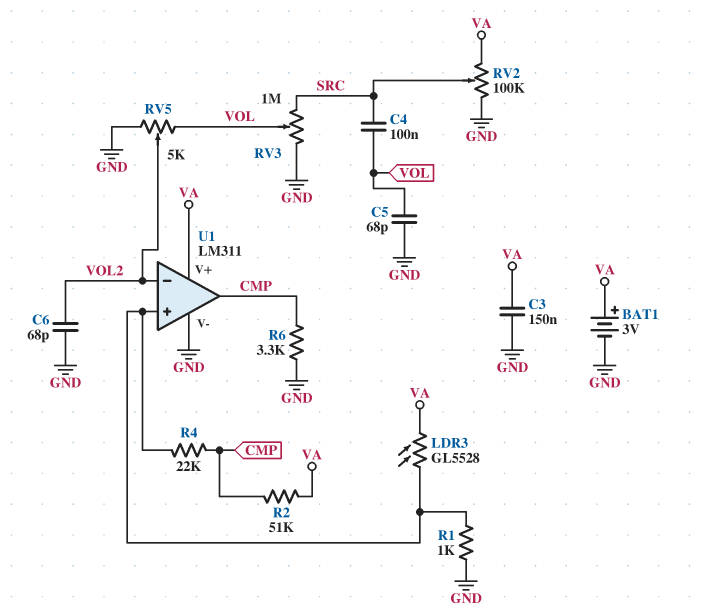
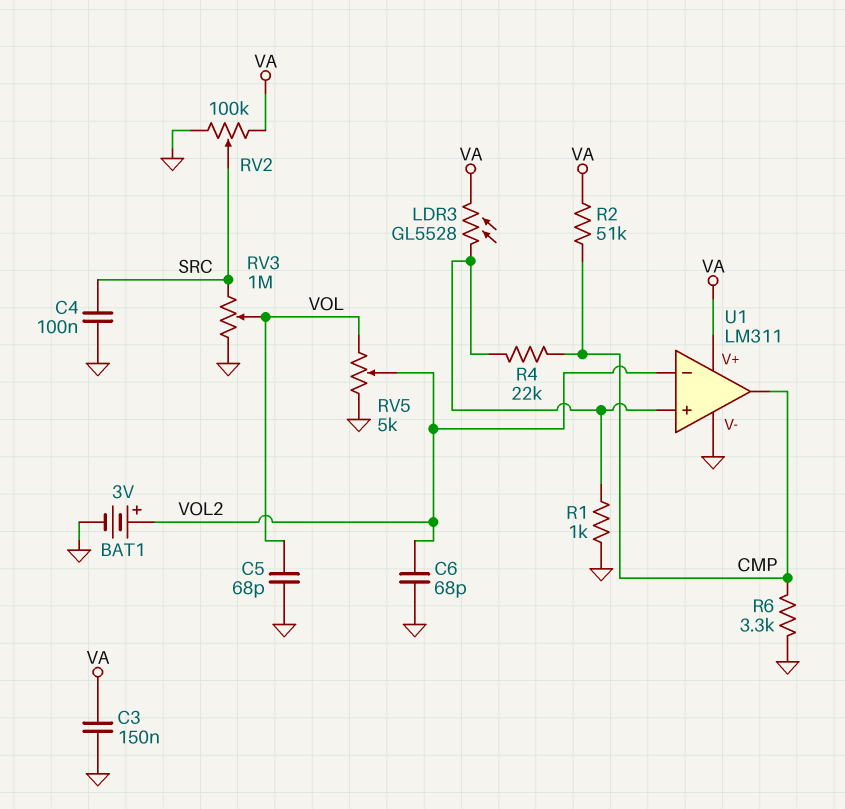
BAT1: 3V (plus VA, minus GND) -> 3V (plus VOL2, minus GND)
C4: 100nF (SRC, VOL) -> 100nF (GND, SRC)

